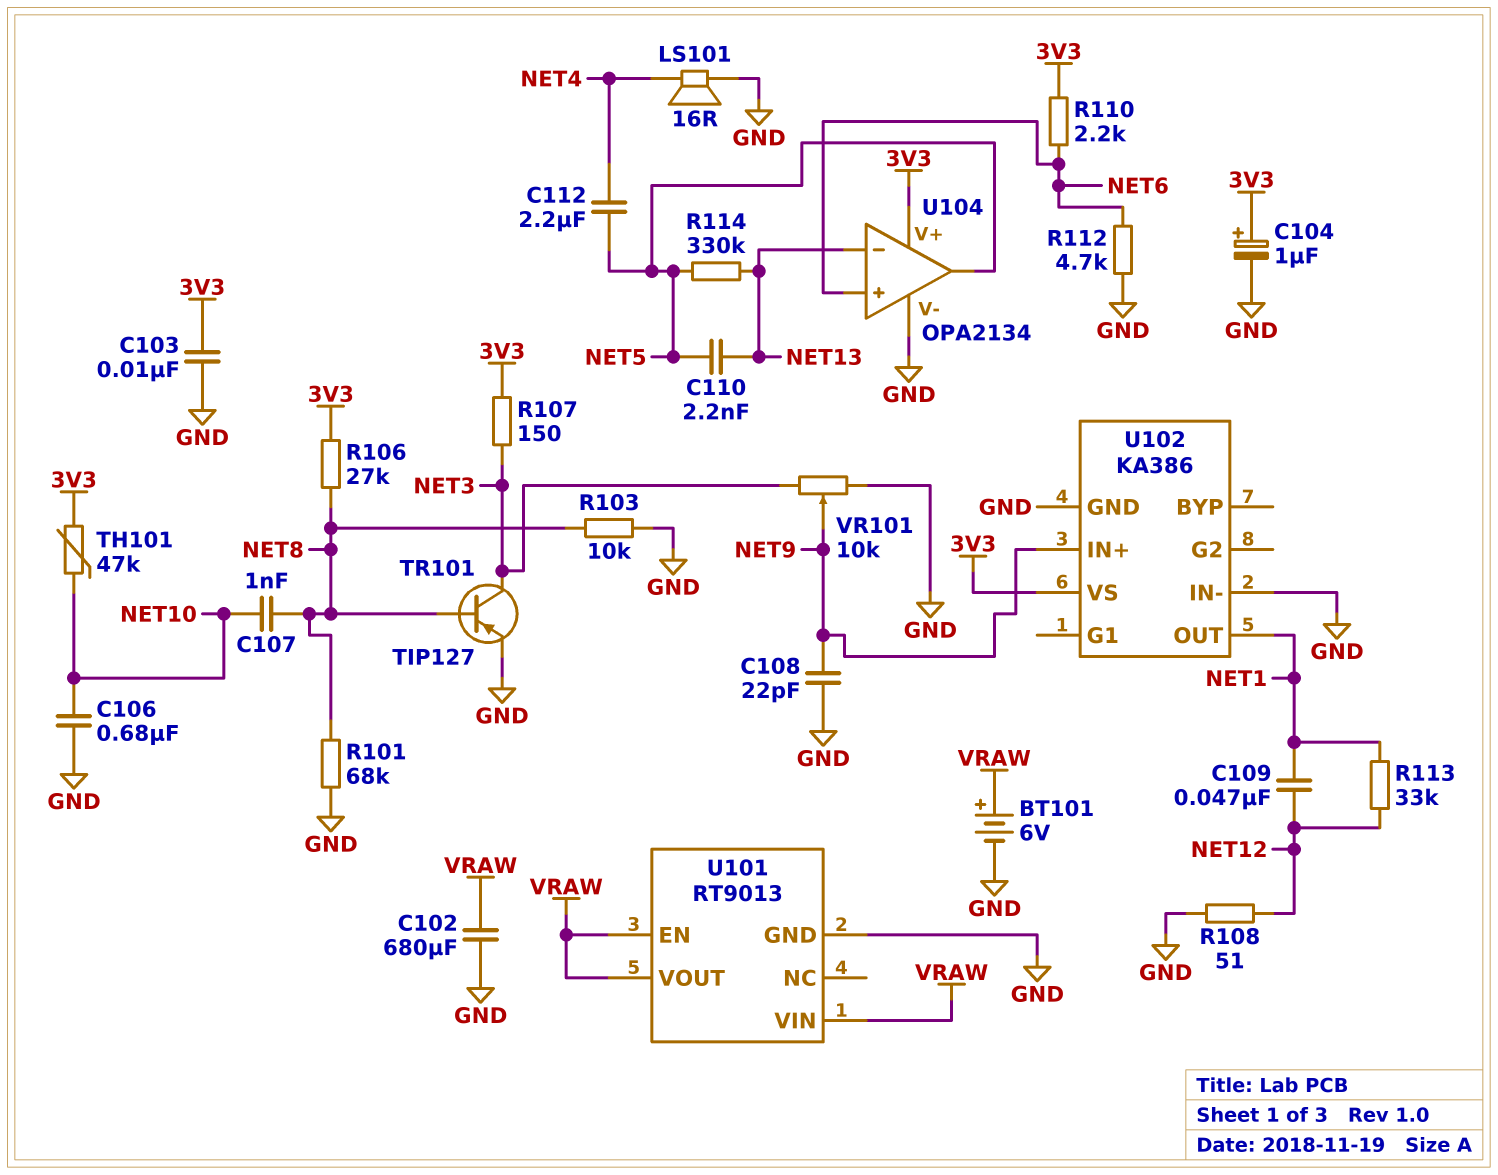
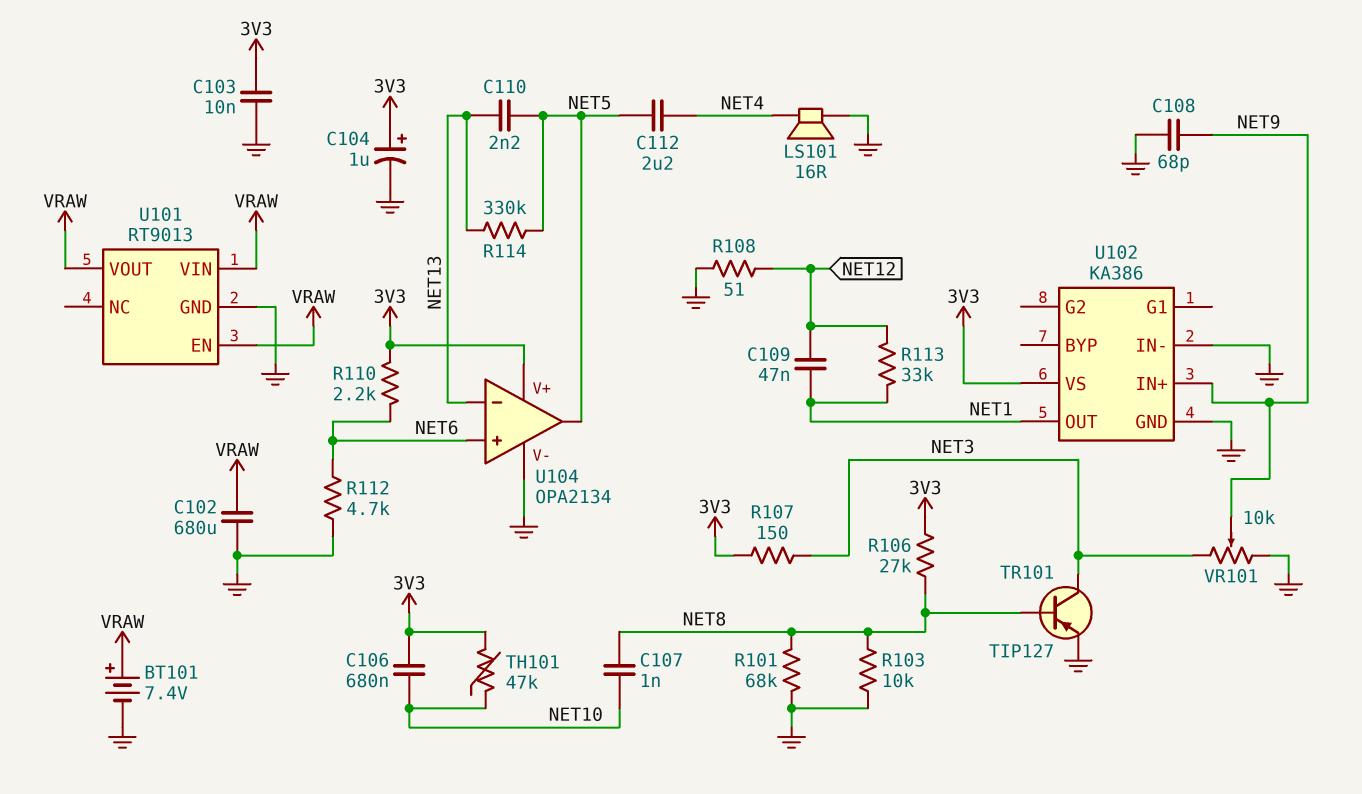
BT101: 6V (plus VRAW, minus GND) -> 7.4V (plus VRAW, minus GND)
C106: 680nF (GND, NET10) -> 680nF (3V3, NET10)
C108: 22pF (GND, NET9) -> 68pF (GND, NET9)

